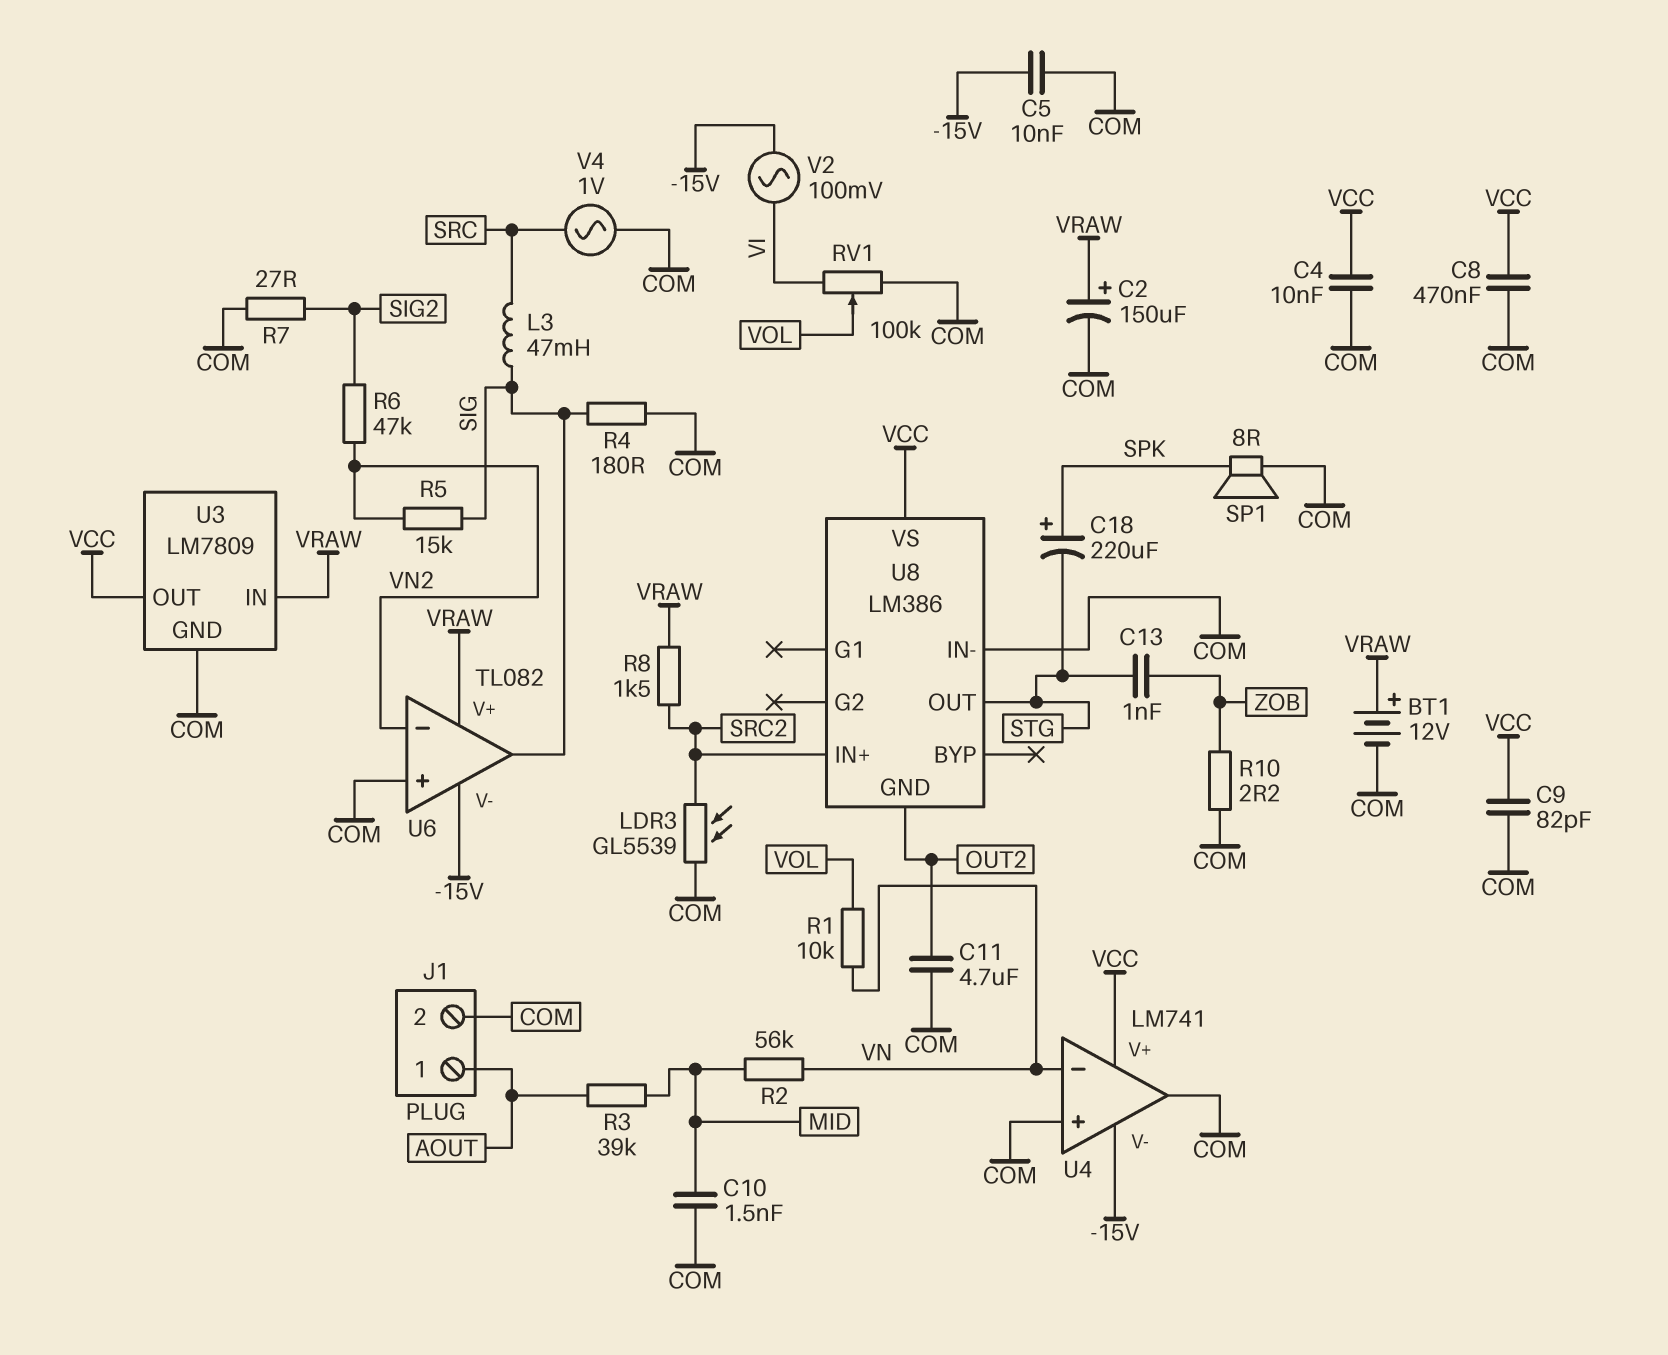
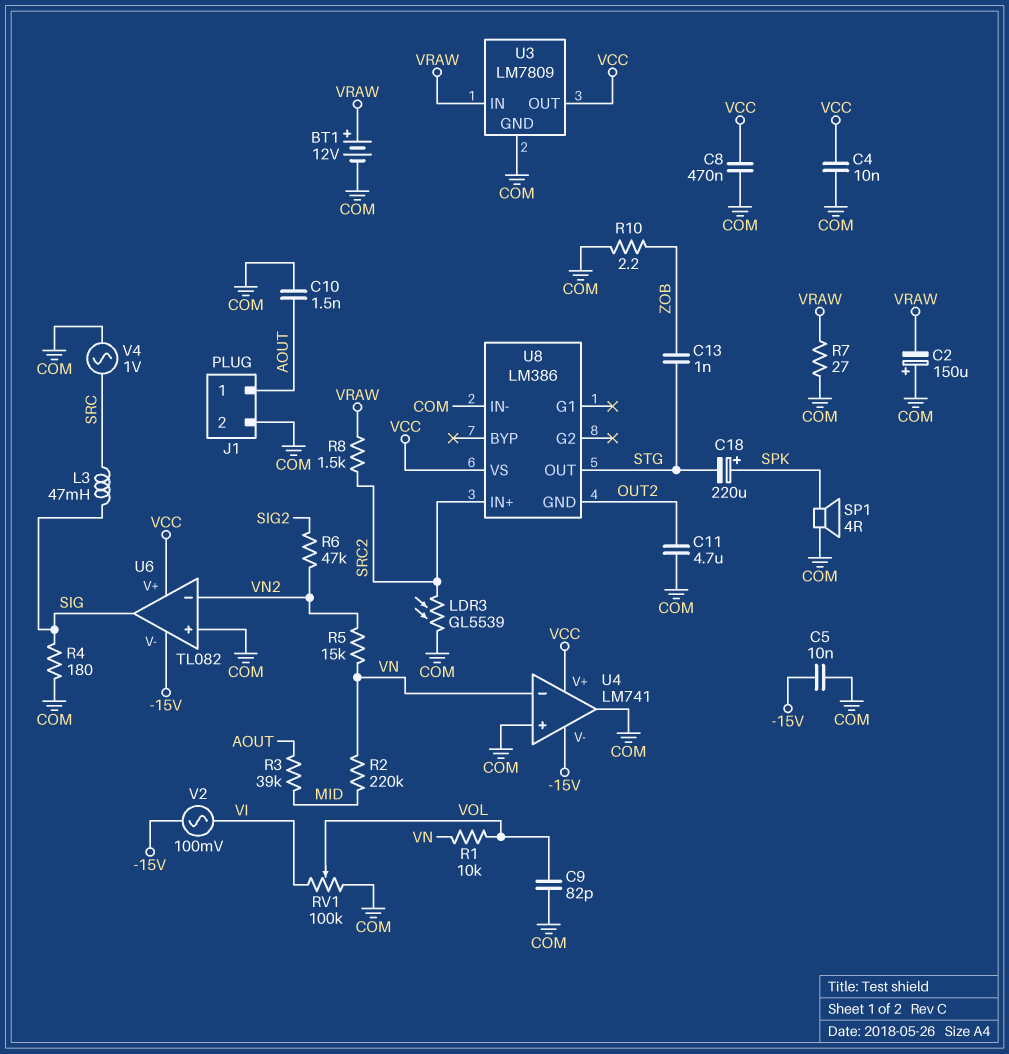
C2: 150uF (plus VRAW, minus COM) -> 150uF (plus COM, minus VRAW)
C9: 82pF (COM, VCC) -> 82pF (COM, VOL)
C10: 1.5nF (COM, MID) -> 1.5nF (AOUT, COM)
R2: 56k (MID, VN) -> 220k (MID, VN)
R5: 15k (SIG, VN2) -> 15k (VN, VN2)
R7: 27 (COM, SIG2) -> 27 (COM, VRAW)
SP1: speaker 8R (COM, SPK) -> speaker 4R (COM, SPK)
U6 pin V+: VRAW -> VCC

